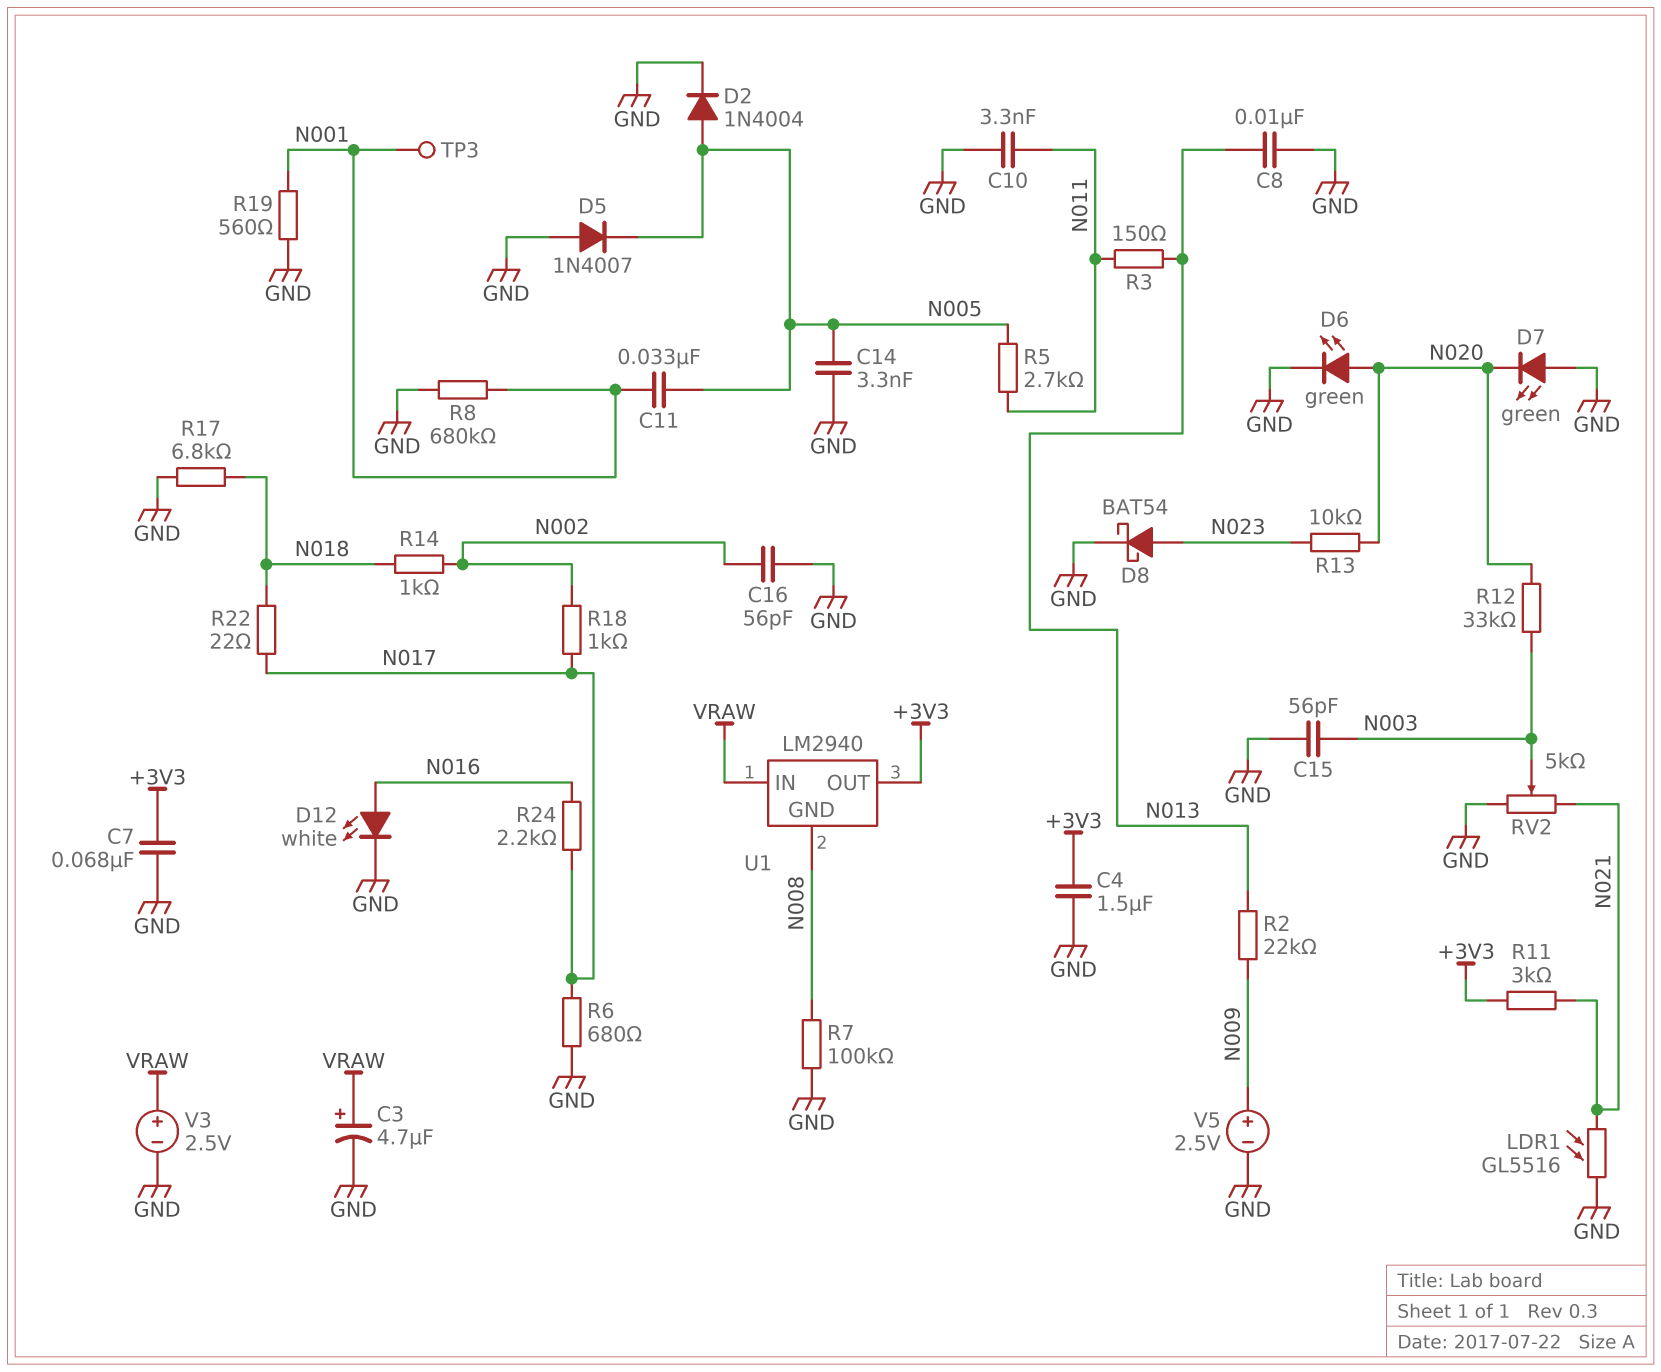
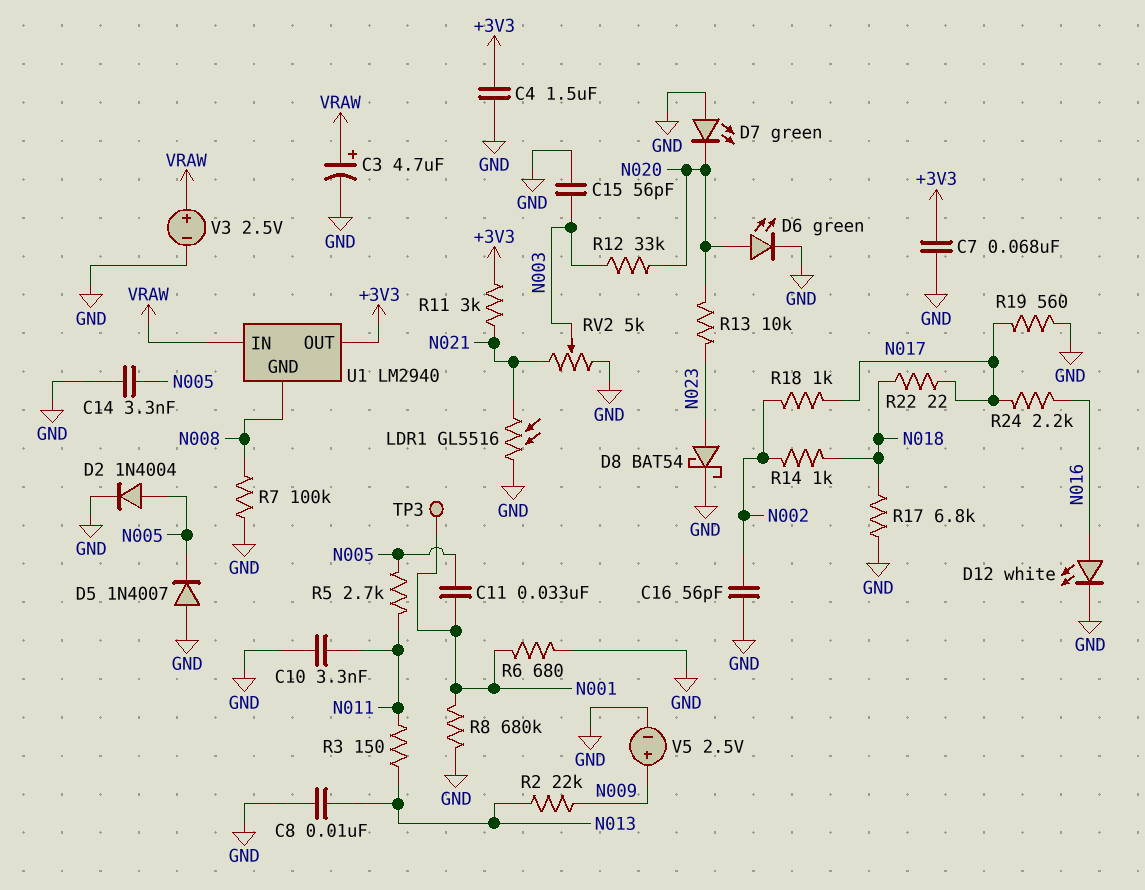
R6: 680 (GND, N017) -> 680 (GND, N001)
R19: 560 (GND, N001) -> 560 (GND, N017)

